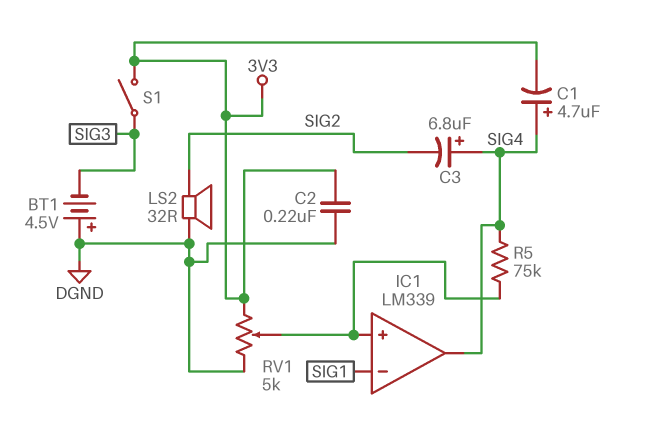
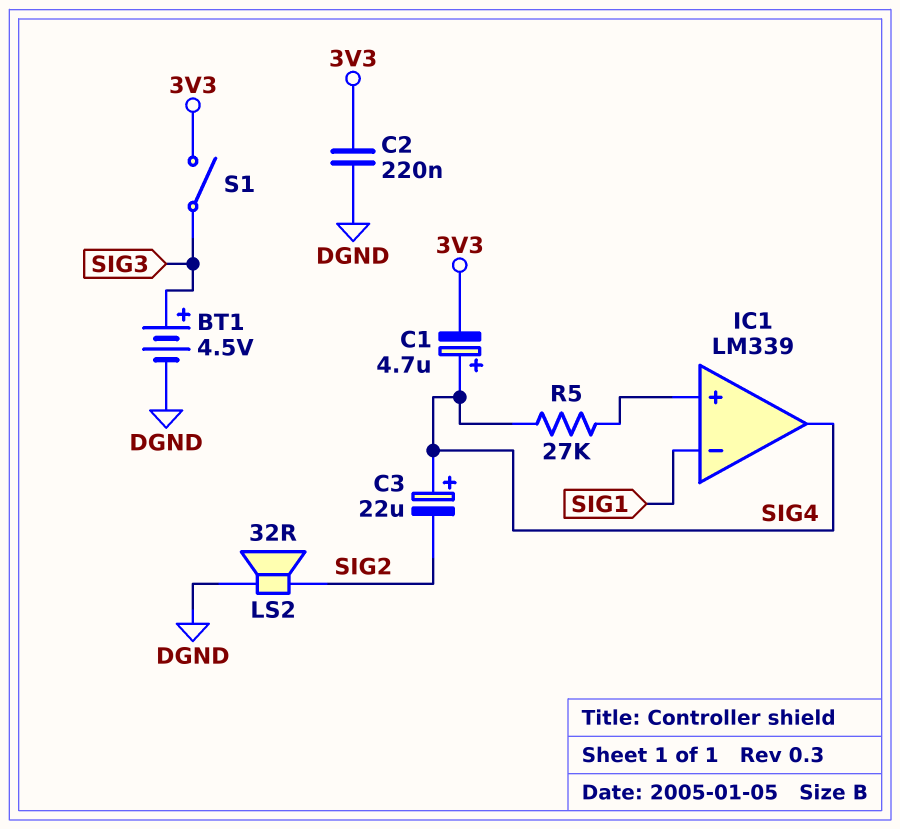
BT1: 4.5V (plus DGND, minus SIG3) -> 4.5V (plus SIG3, minus DGND)
C3: 6.8uF (plus SIG4, minus SIG2) -> 22uF (plus SIG4, minus SIG2)
R5: 75k (IC1/in+, SIG4) -> 27k (IC1/in+, SIG4)
RV1: 5k (3V3, DGND, wiper IC1/in+) -> none

